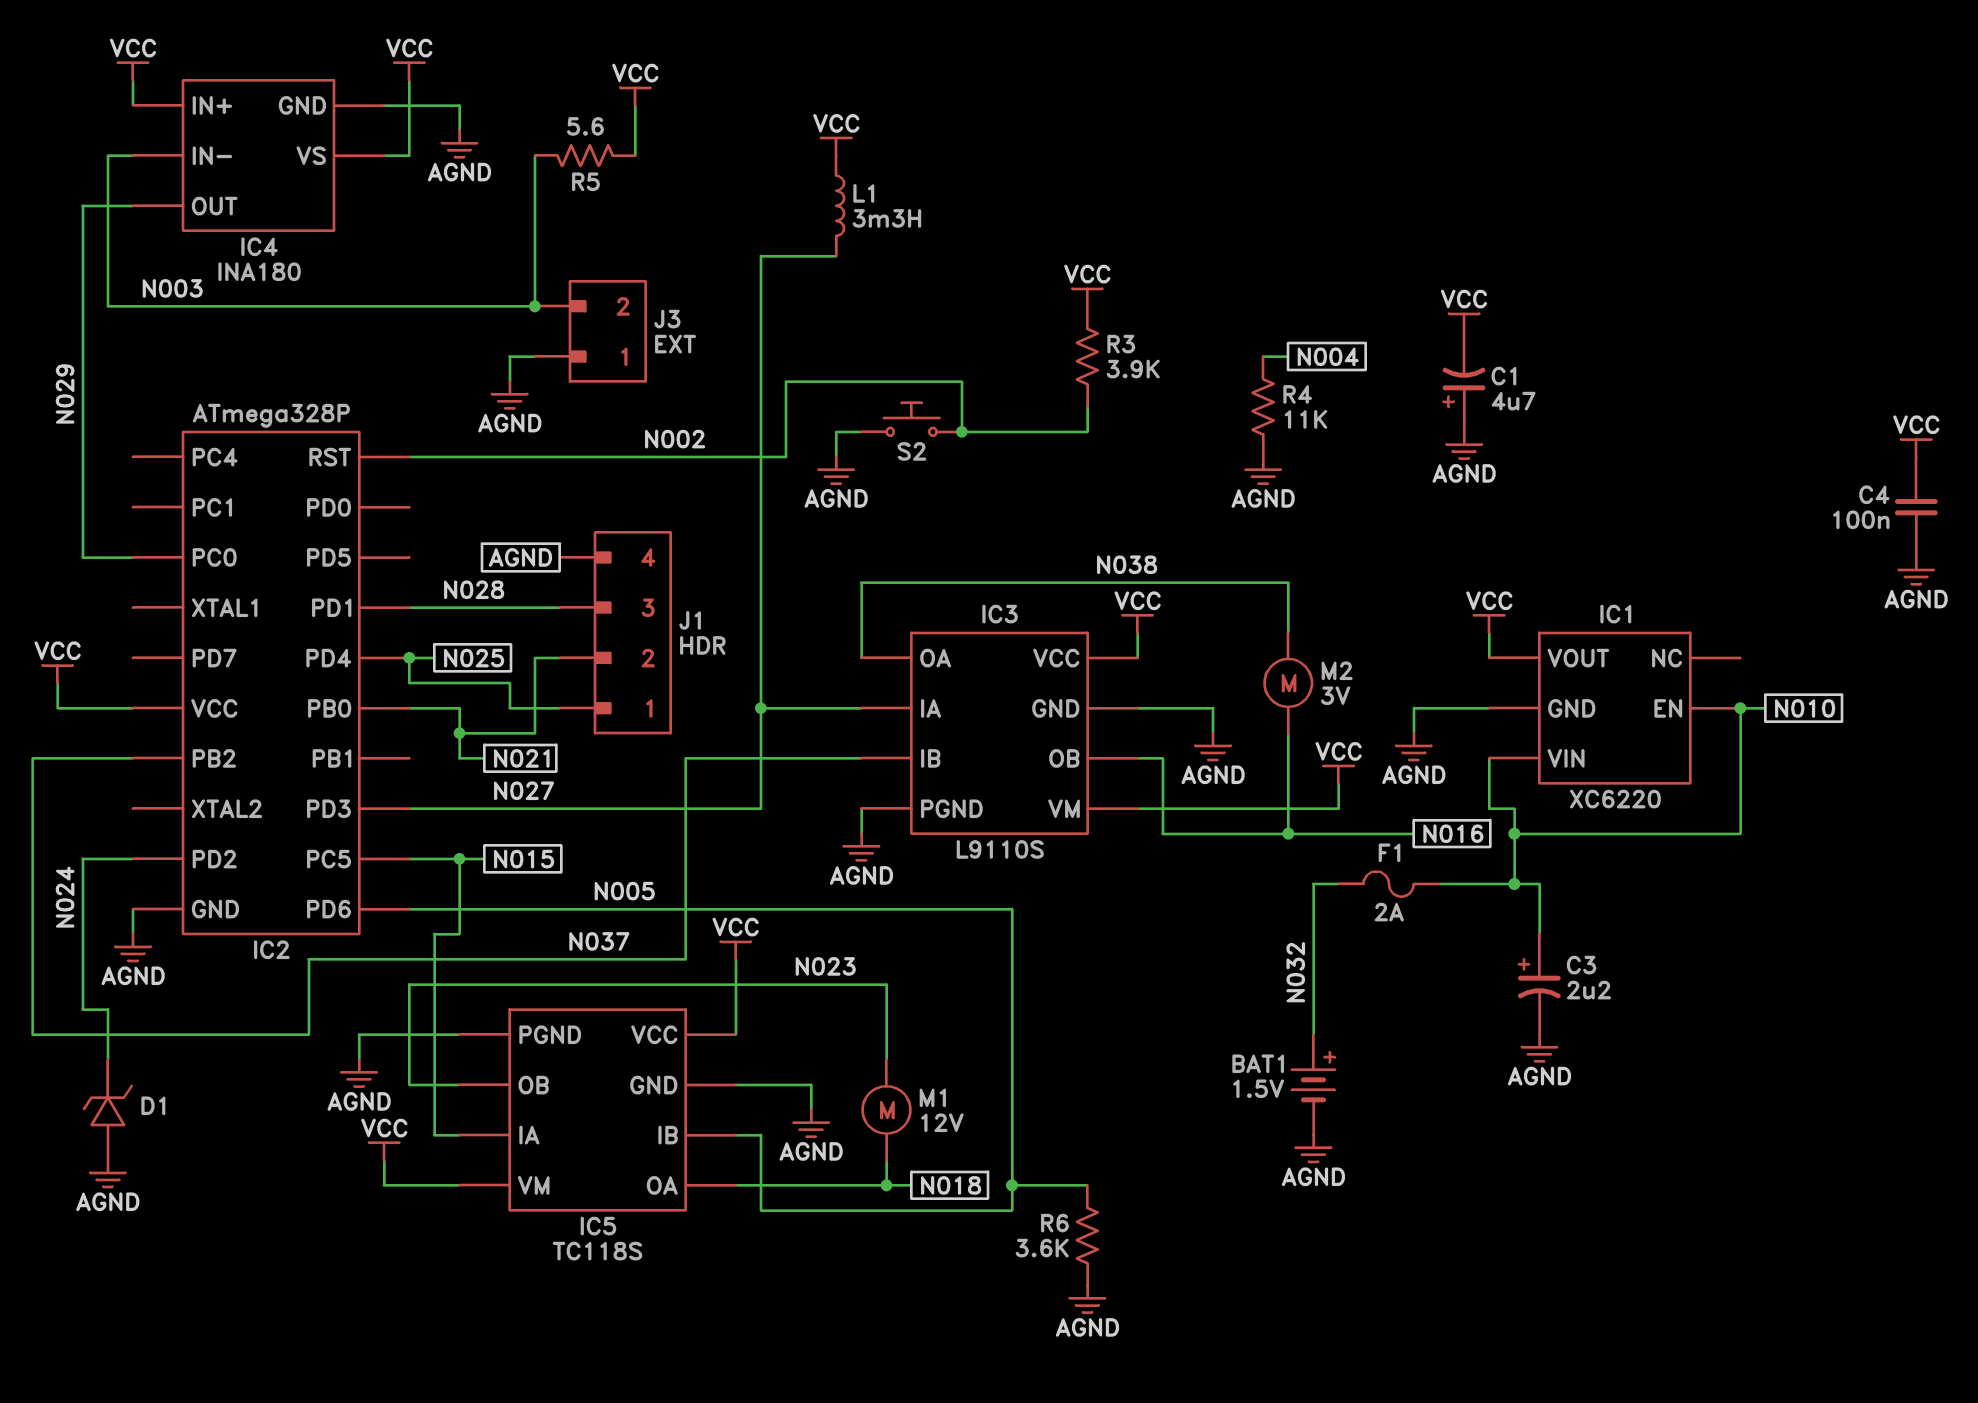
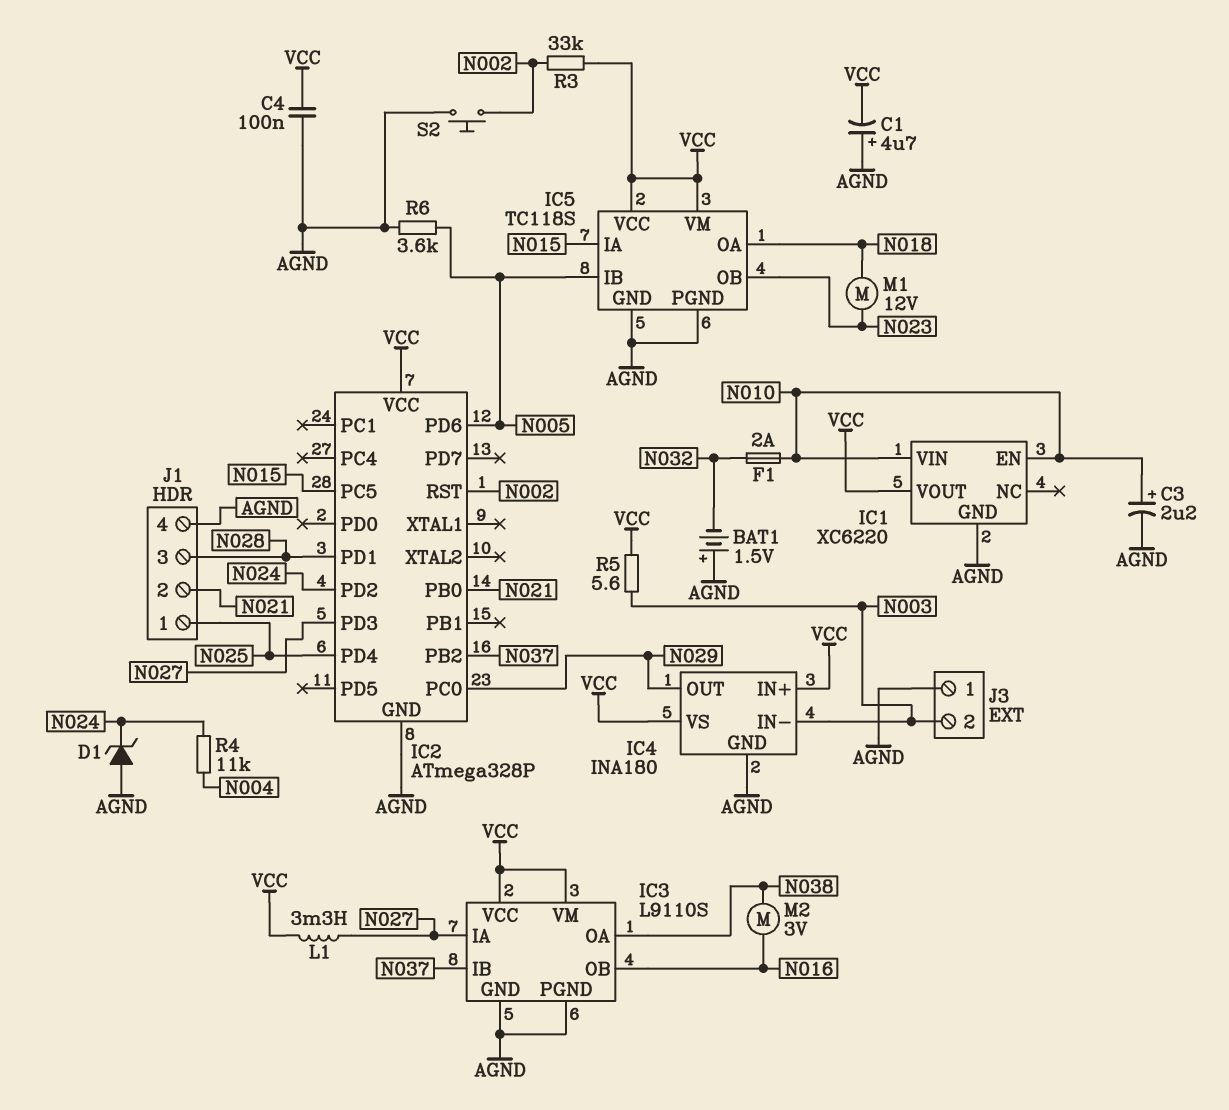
BAT1: 1.5V (plus N032, minus AGND) -> 1.5V (plus AGND, minus N032)
R3: 3.9k (N002, VCC) -> 33k (N002, VCC)
R4: 11k (AGND, N004) -> 11k (N004, N024)

